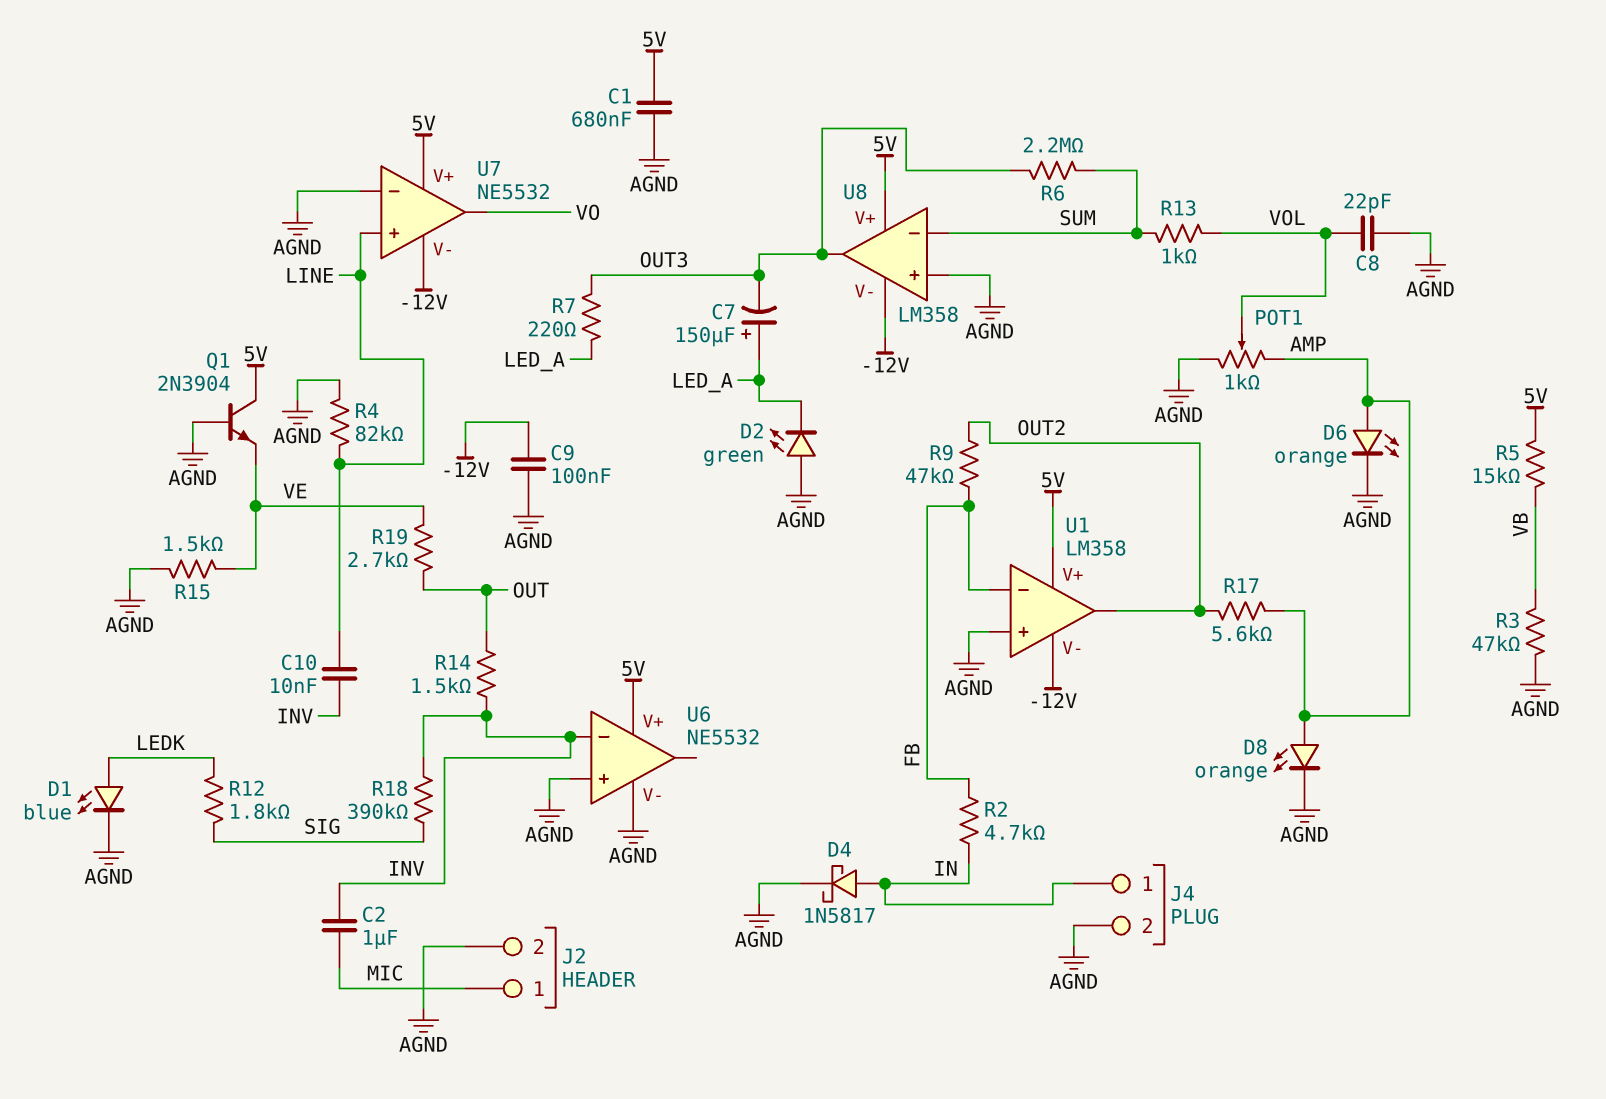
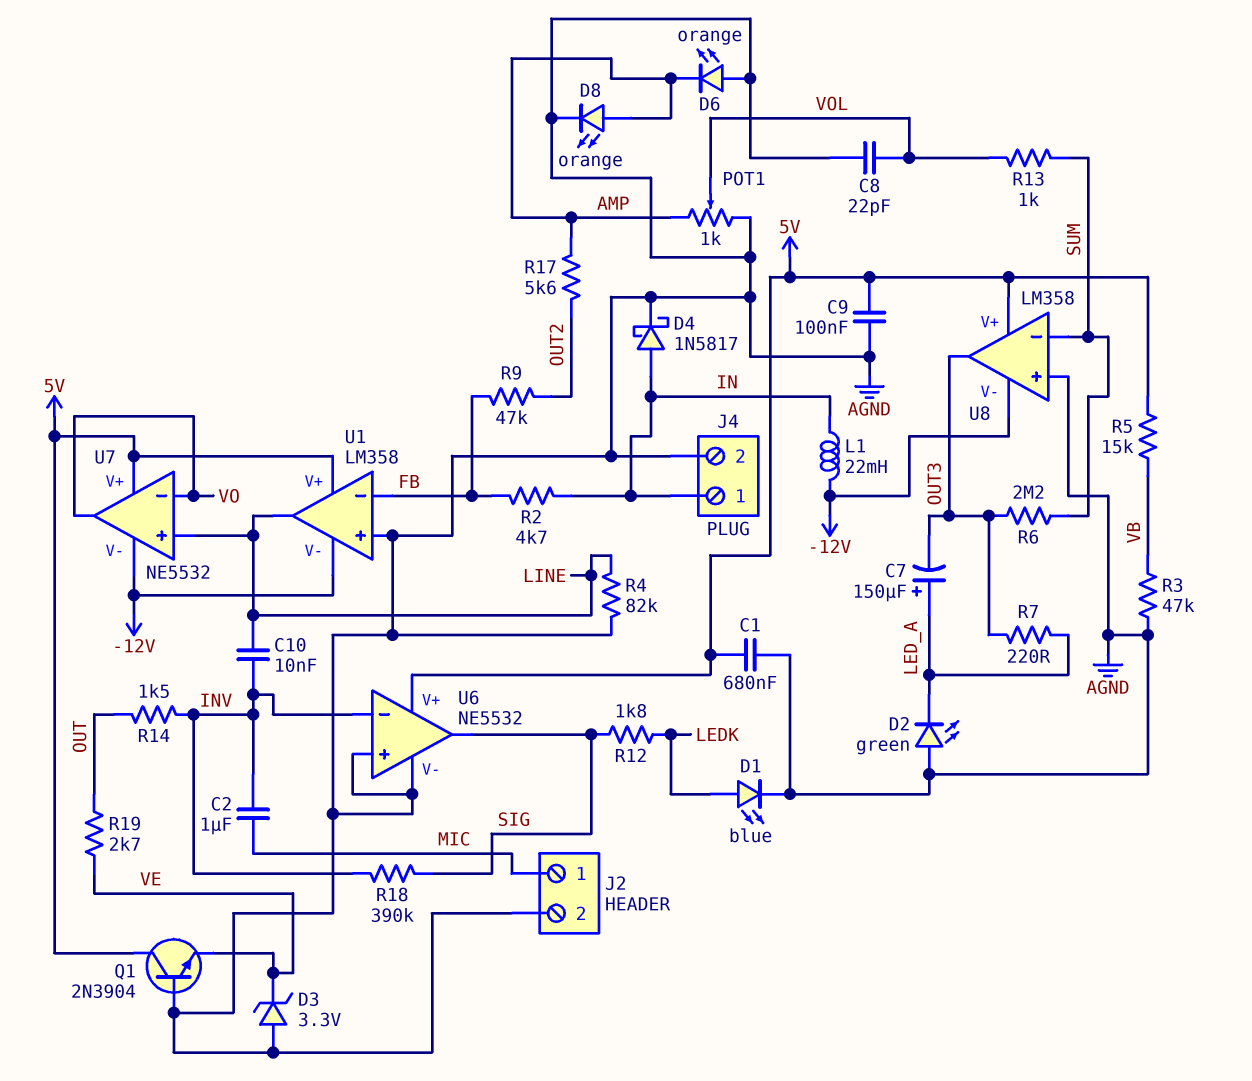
C9: 100nF (-12V, AGND) -> 100nF (5V, AGND)
D3: none -> zener 3.3V (A AGND, K VE)
D6: LED orange (A AMP, K AGND) -> LED orange (A AGND, K AMP)
L1: none -> 22mH (-12V, IN)
R15: 1.5k (AGND, VE) -> none
U1 pin out: OUT2 -> LINE
U6 pin out: none -> SIG
U7 pin in-: AGND -> VO

